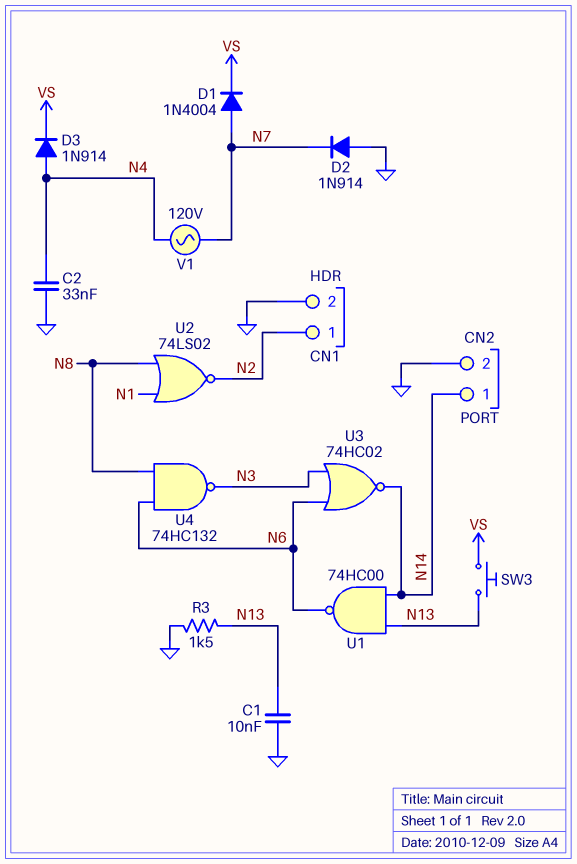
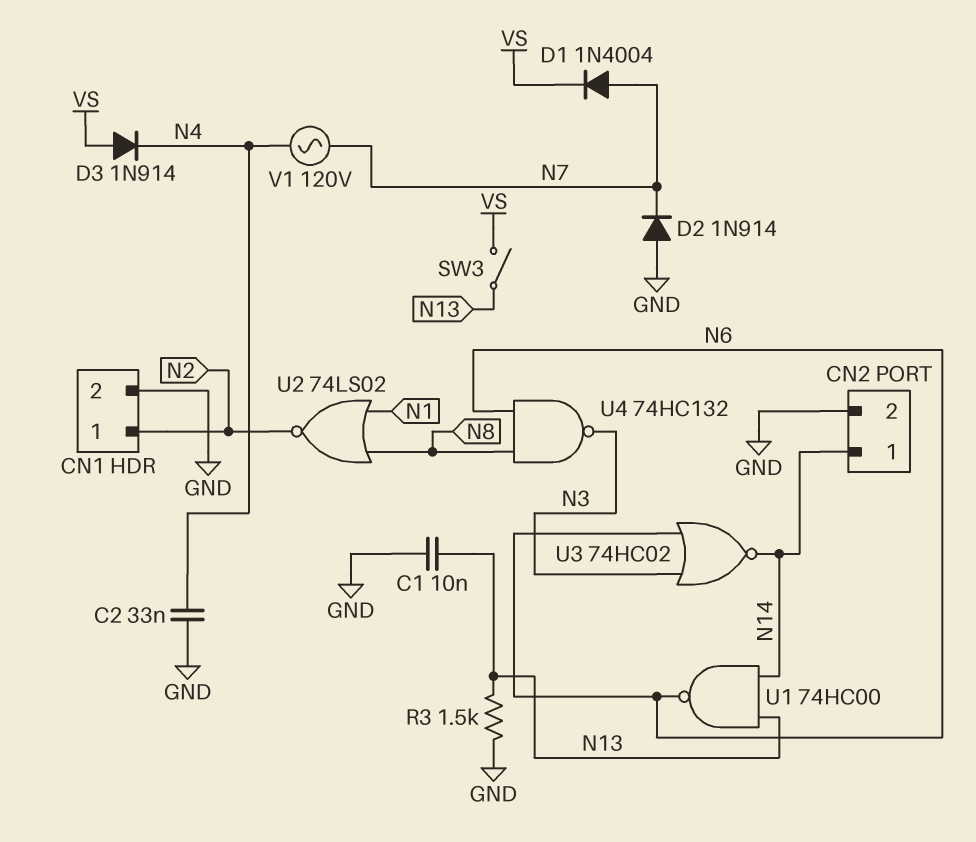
D3: diode 1N914 (A N4, K VS) -> diode 1N914 (A VS, K N4)
SW3: button (N13, VS) -> switch (N13, VS)

